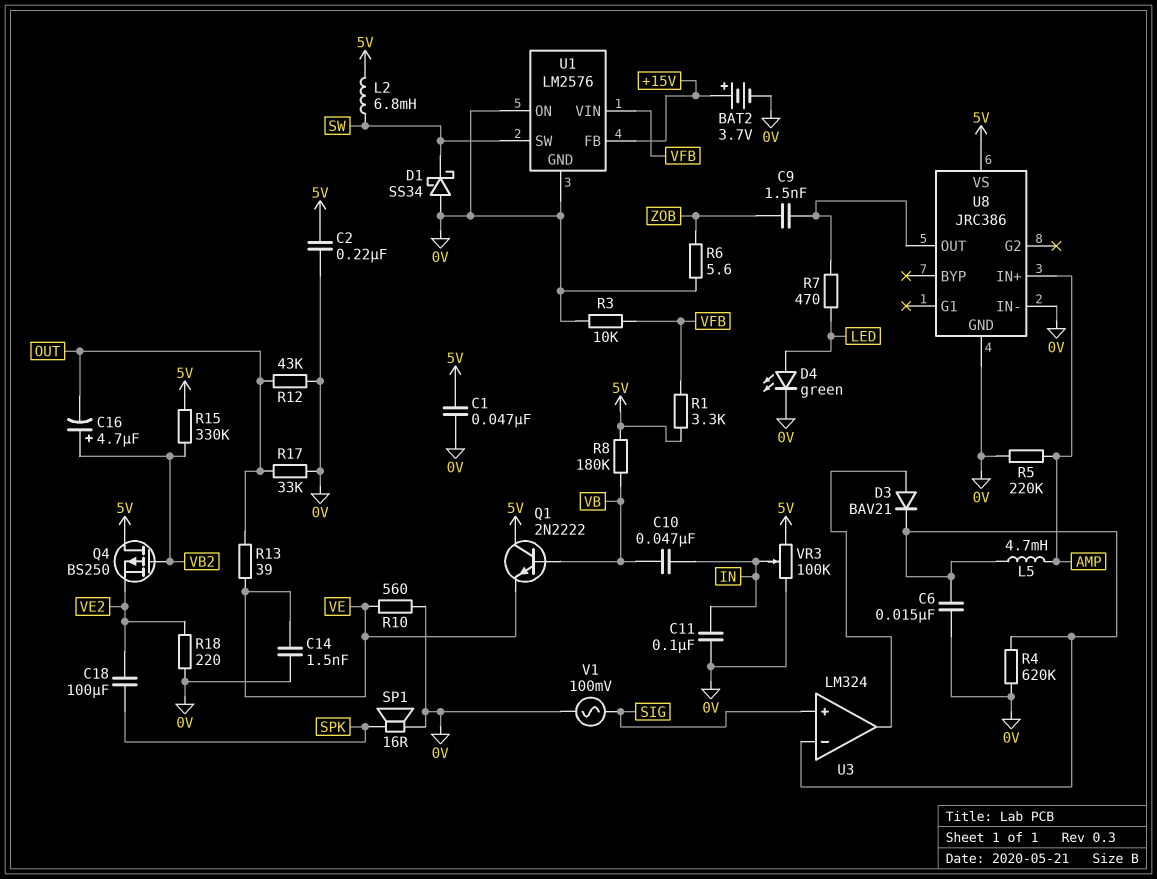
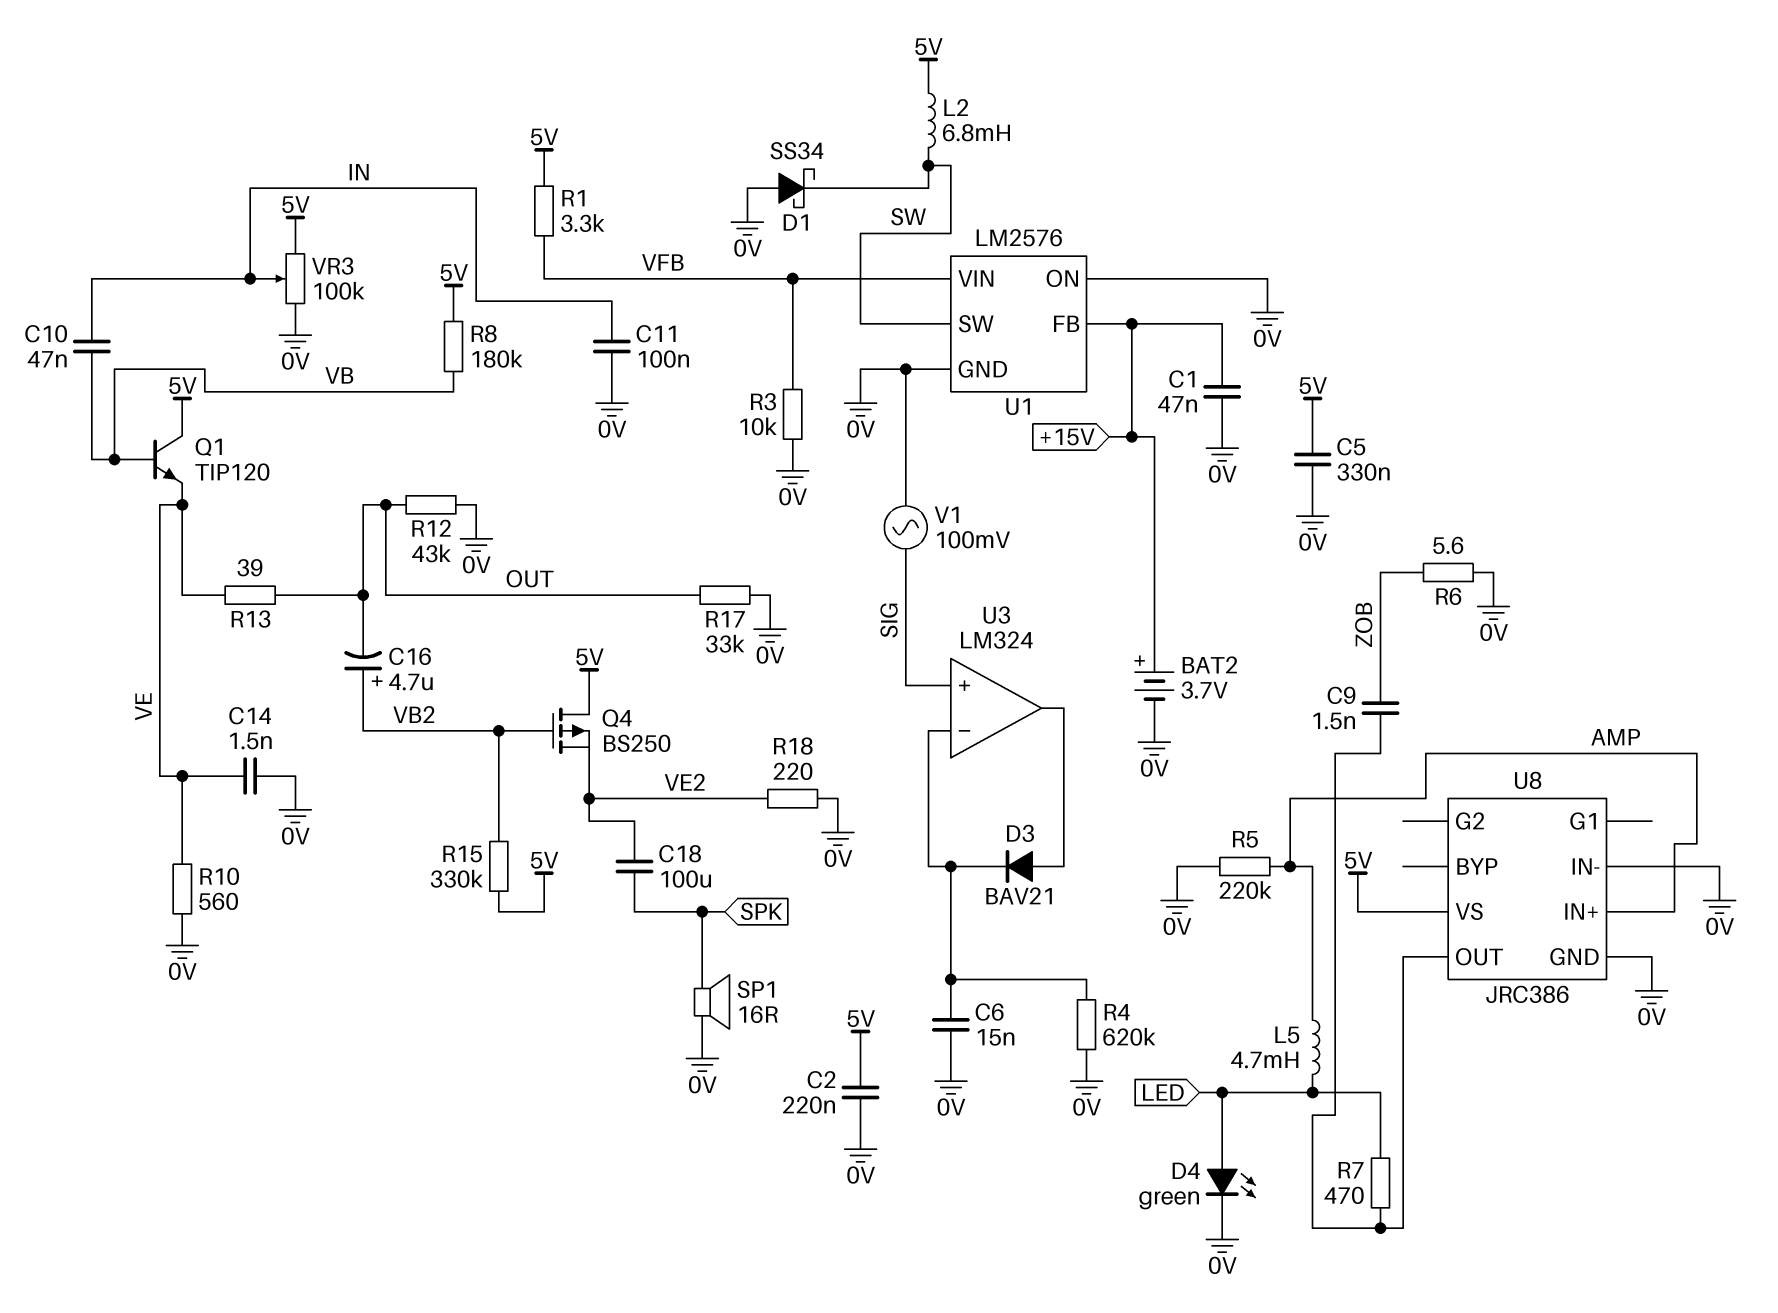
C1: 47nF (0V, 5V) -> 47nF (+15V, 0V)
C5: none -> 330nF (0V, 5V)
L5: 4.7mH (AMP, U3/in-) -> 4.7mH (AMP, LED)
Q1: NPN 2N2222 (B VB, C 5V, E VE) -> NPN TIP120 (B VB, C 5V, E VE)

